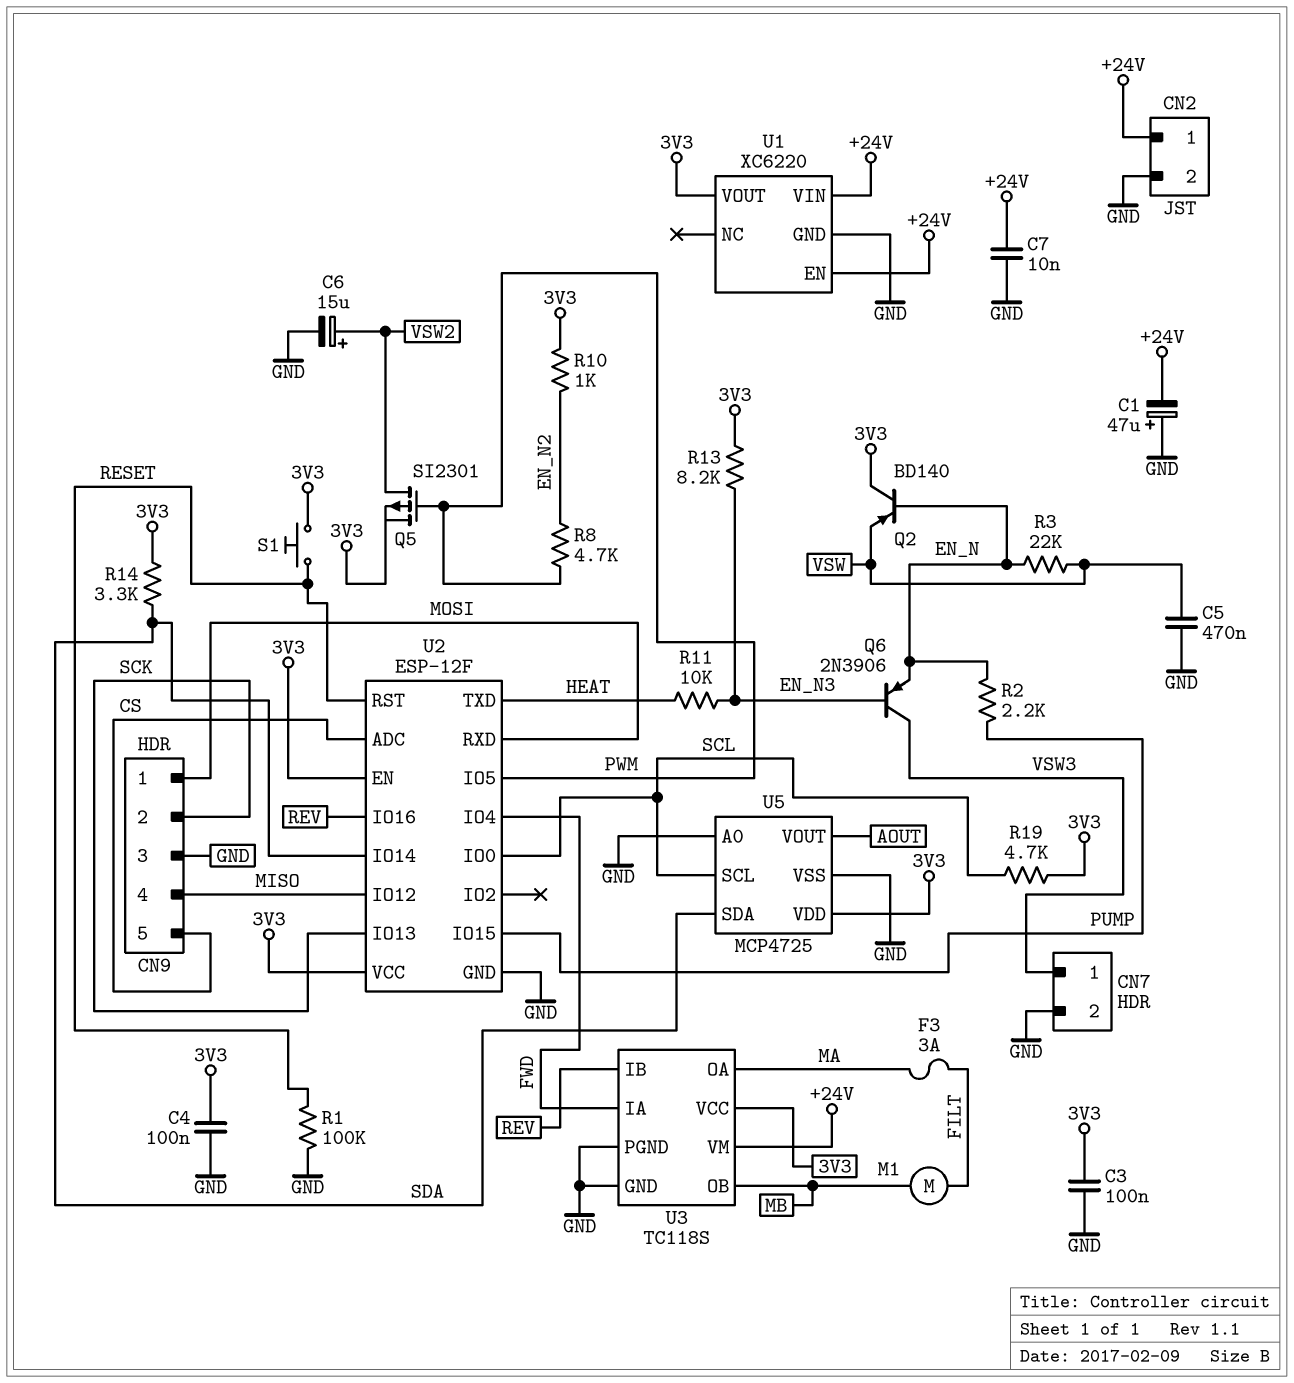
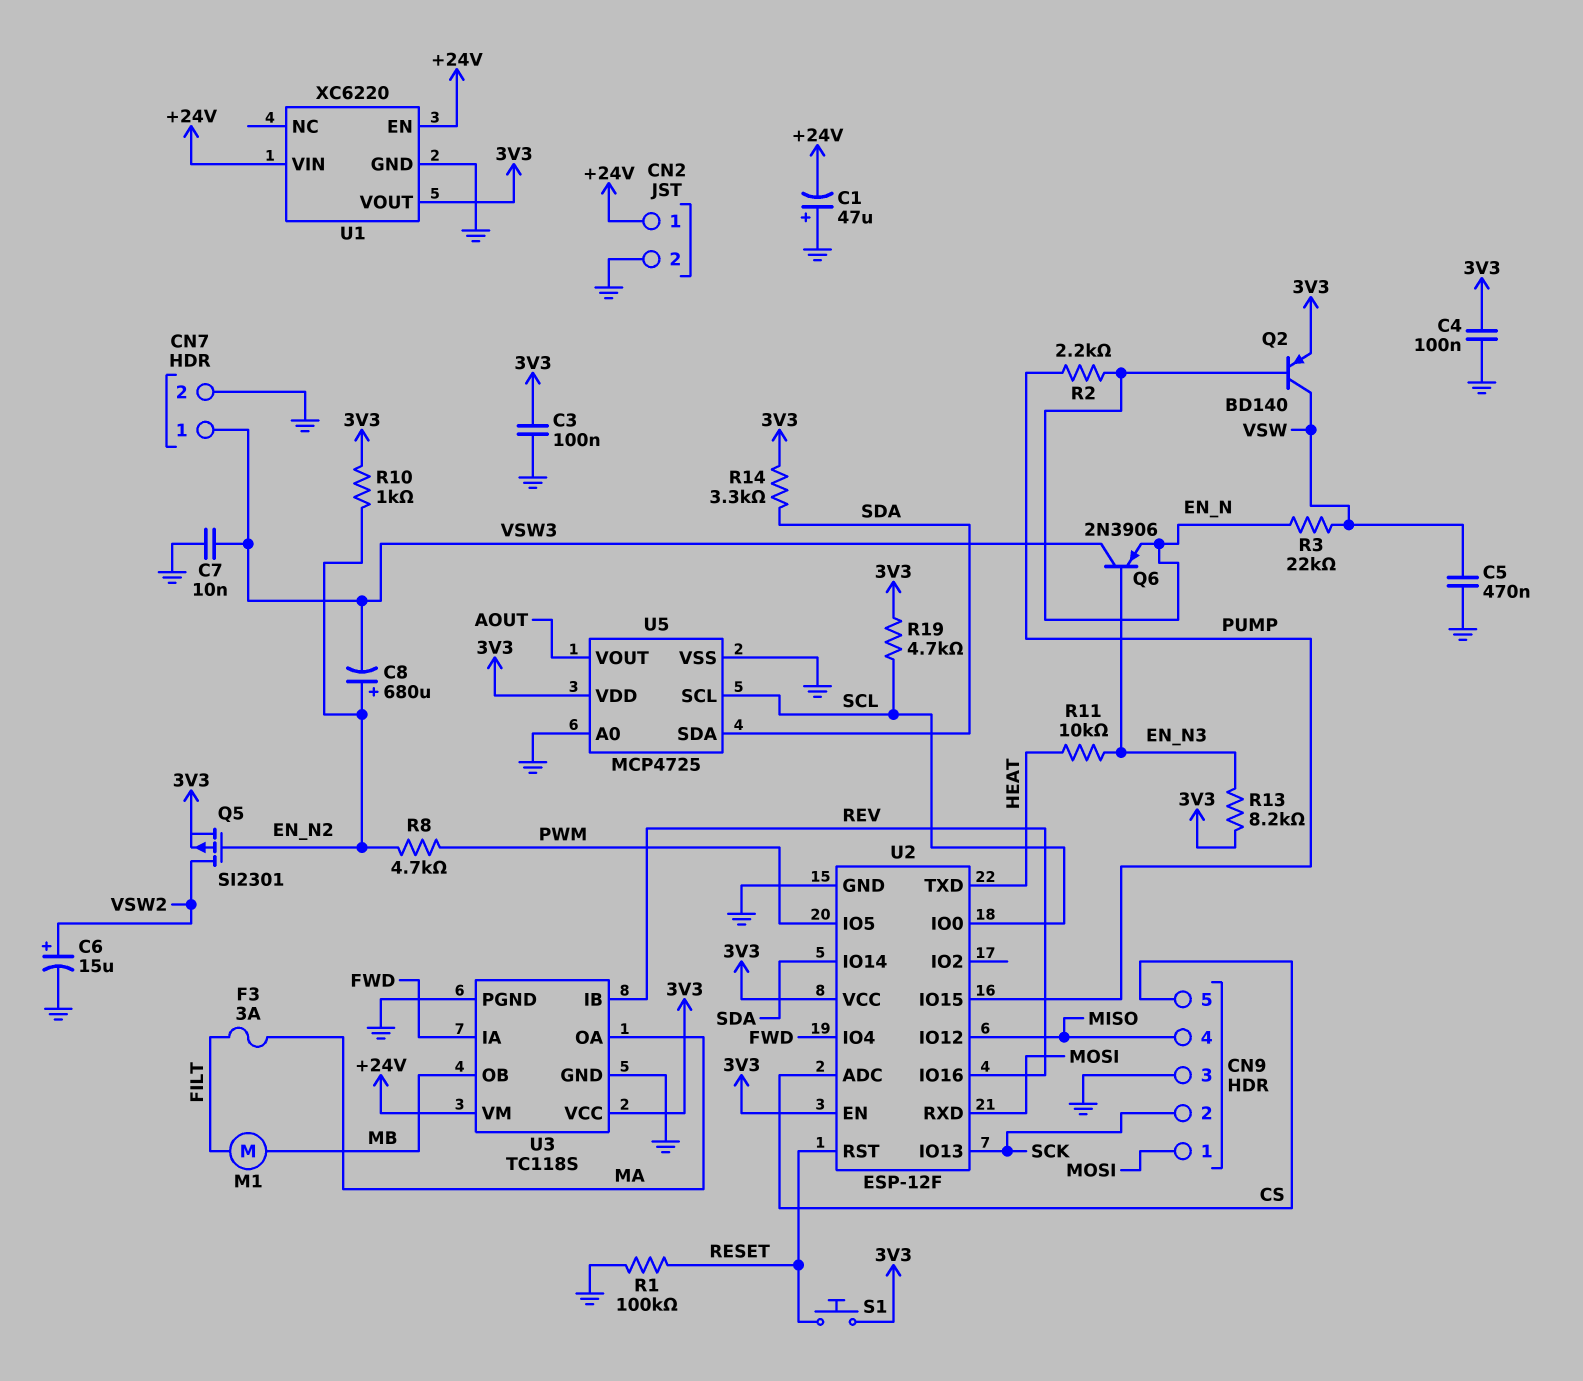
C7: 10nF (+24V, GND) -> 10nF (GND, VSW3)
C8: none -> 680uF (plus EN_N2, minus VSW3)
Q2: PNP BD140 (B EN_N, C 3V3, E VSW) -> PNP BD140 (B EN_N, C VSW, E 3V3)
Q5: PMOS SI2301 (G PWM, D VSW2, S 3V3) -> PMOS SI2301 (G EN_N2, D VSW2, S 3V3)

